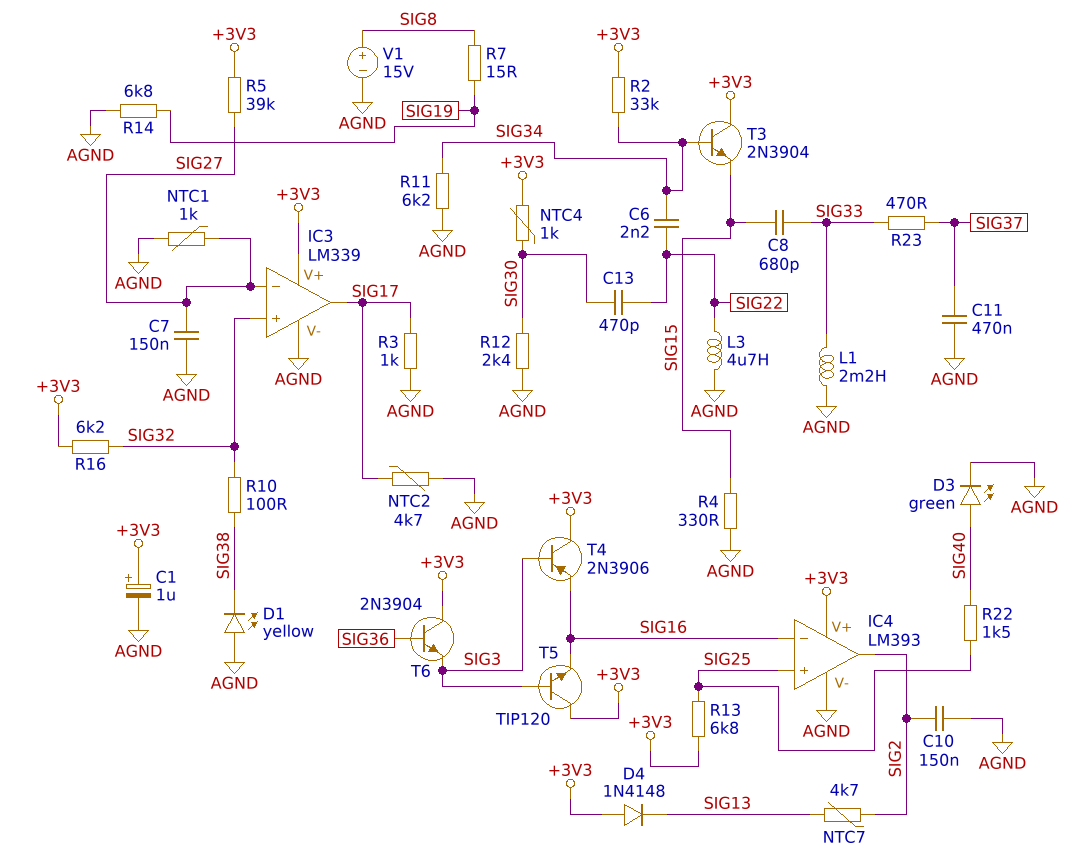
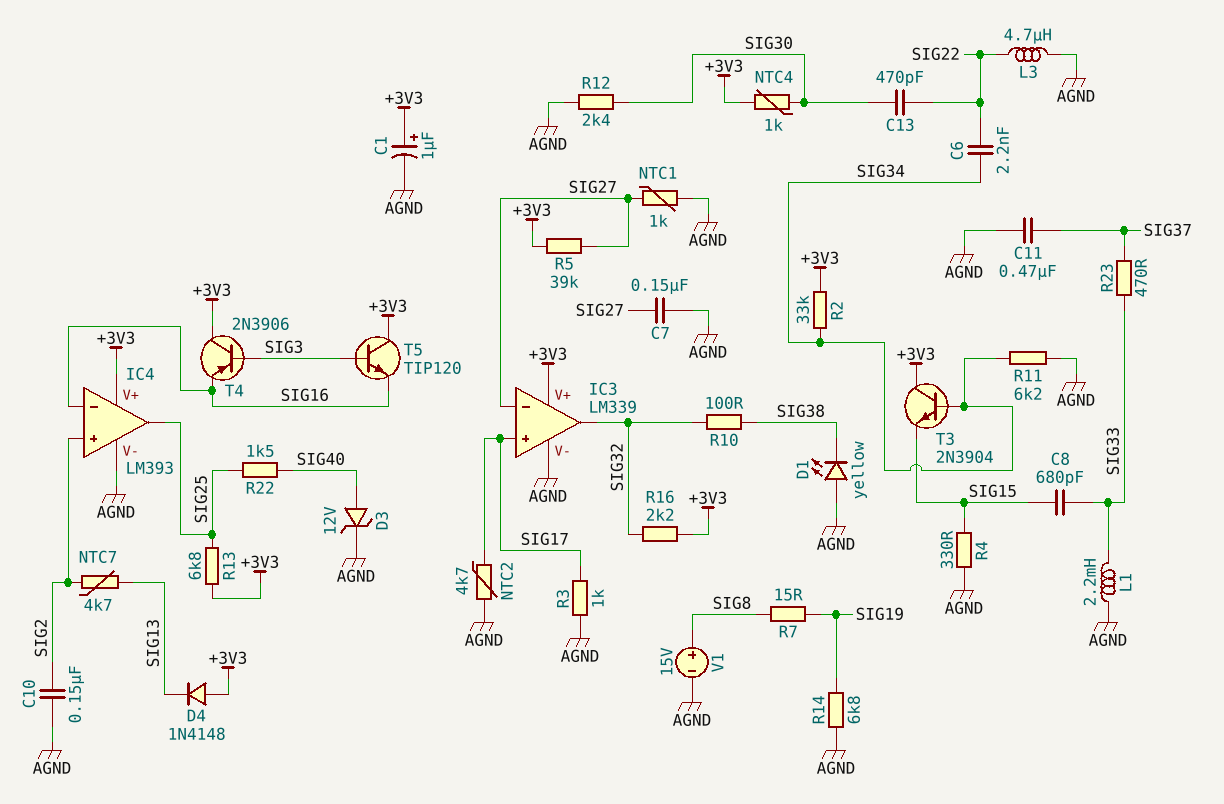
D3: LED green (A SIG40, K AGND) -> zener 12V (A SIG40, K AGND)
IC3 pin in+: SIG32 -> SIG17
IC3 pin out: SIG17 -> SIG32
IC4 pin in+: SIG25 -> SIG2
IC4 pin out: SIG2 -> SIG25
R16: 6.2k (+3V3, SIG32) -> 2.2k (+3V3, SIG32)
T6: NPN 2N3904 (B SIG36, C +3V3, E SIG3) -> none

